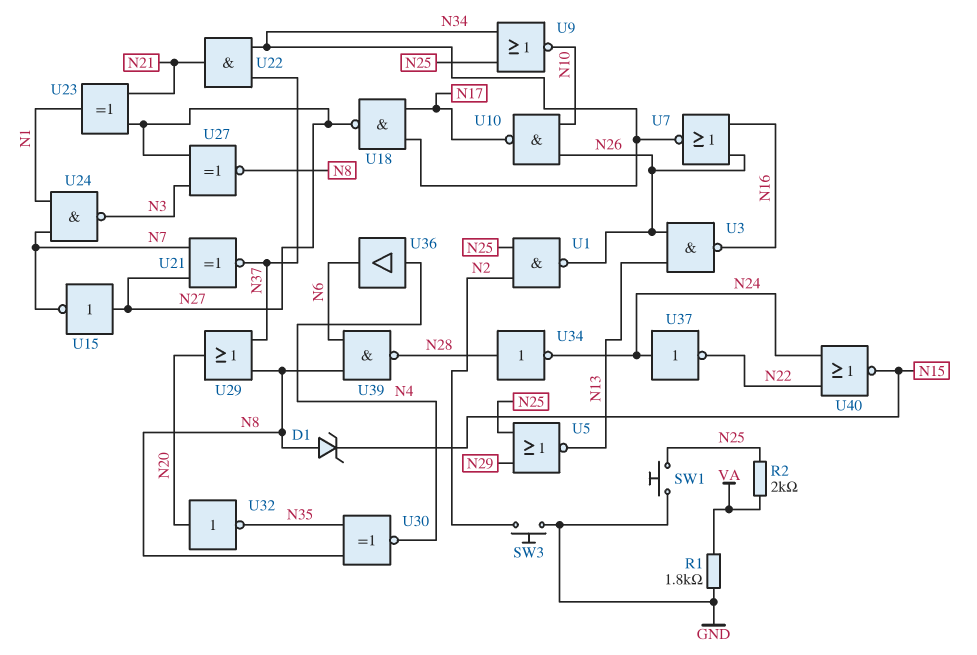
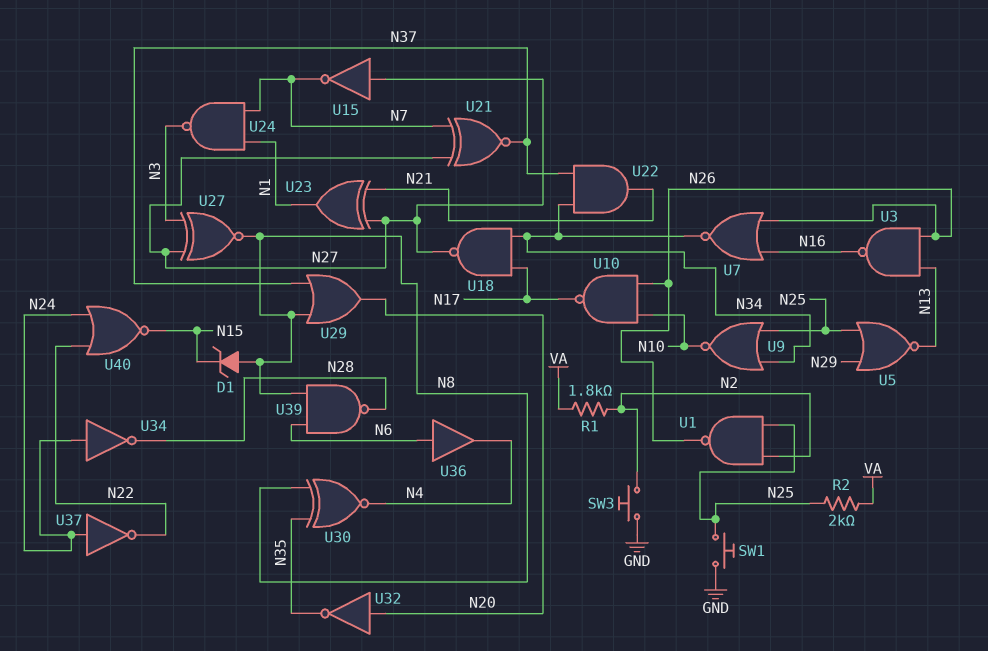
R1: 1.8k (GND, VA) -> 1.8k (N2, VA)
U34: NOT (in N28, out N24) -> NOT (in N24, out N28)
U36: buffer (in N4, out N6) -> buffer (in N6, out N4)

